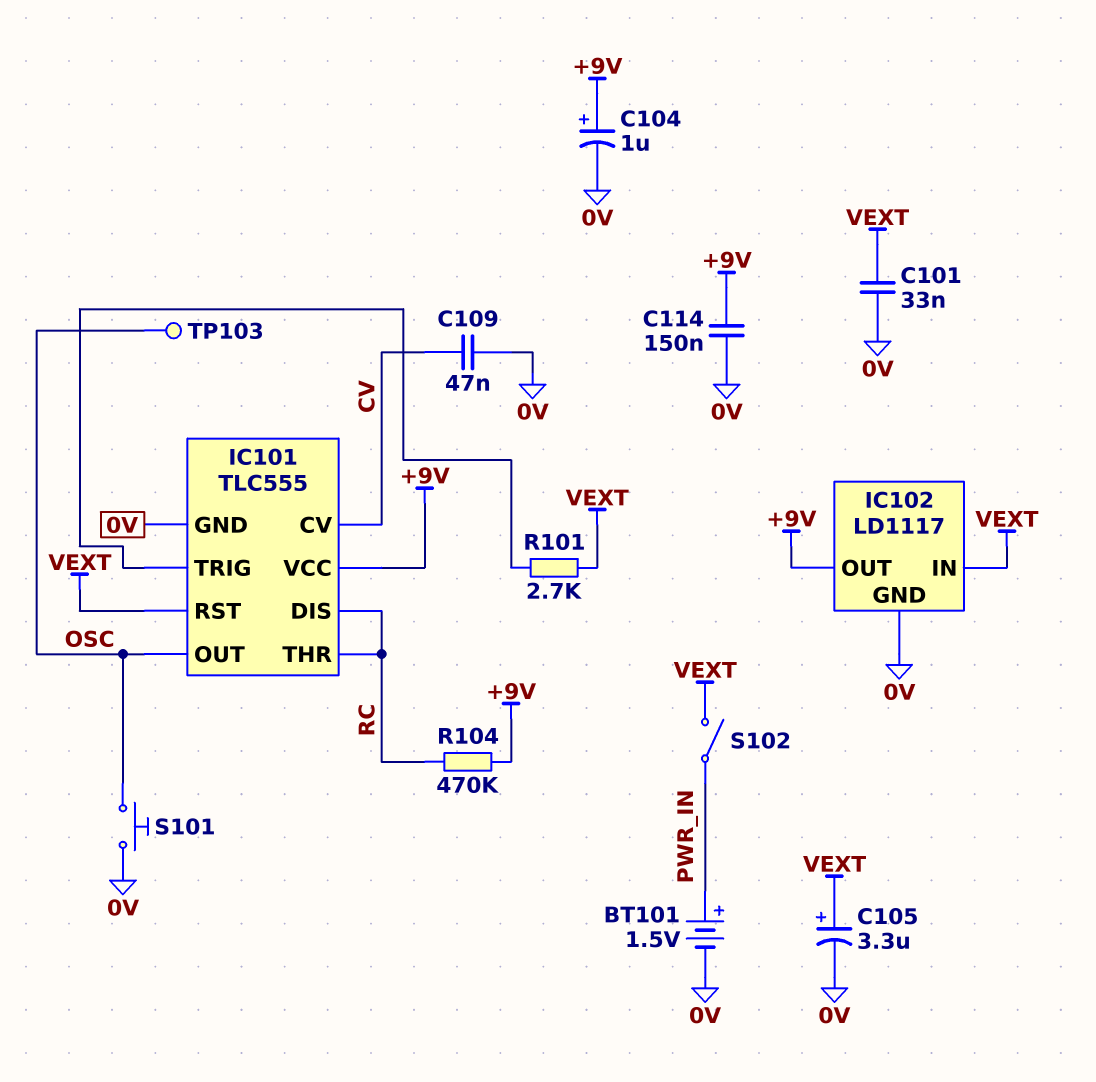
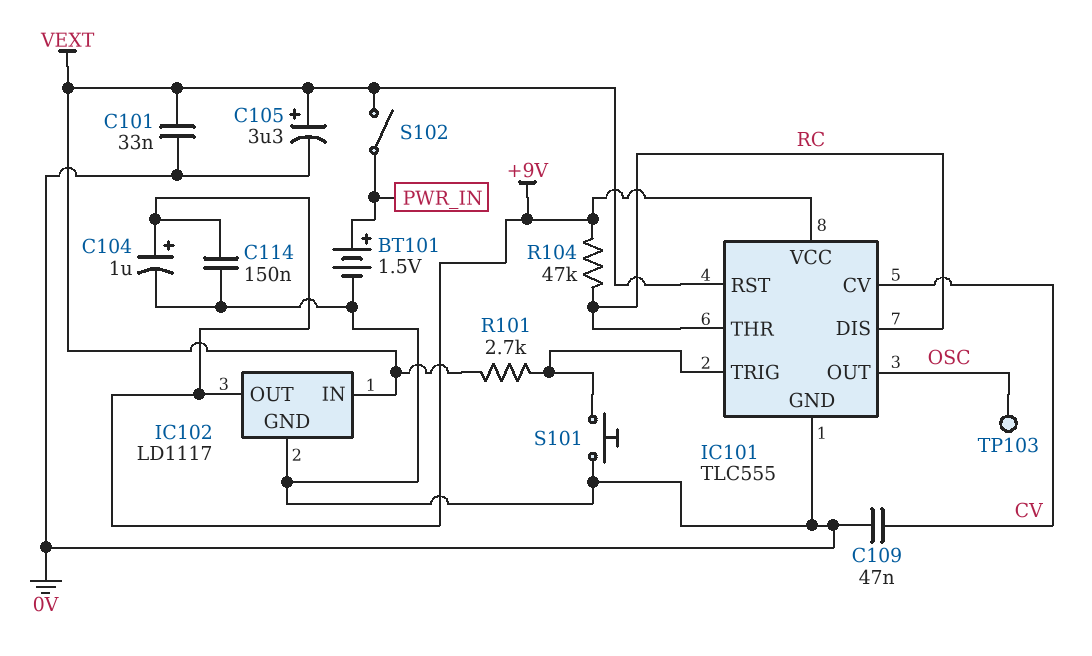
R104: 470k (+9V, RC) -> 47k (+9V, RC)
S101: button (0V, OSC) -> button (0V, IC101/TRIG)

